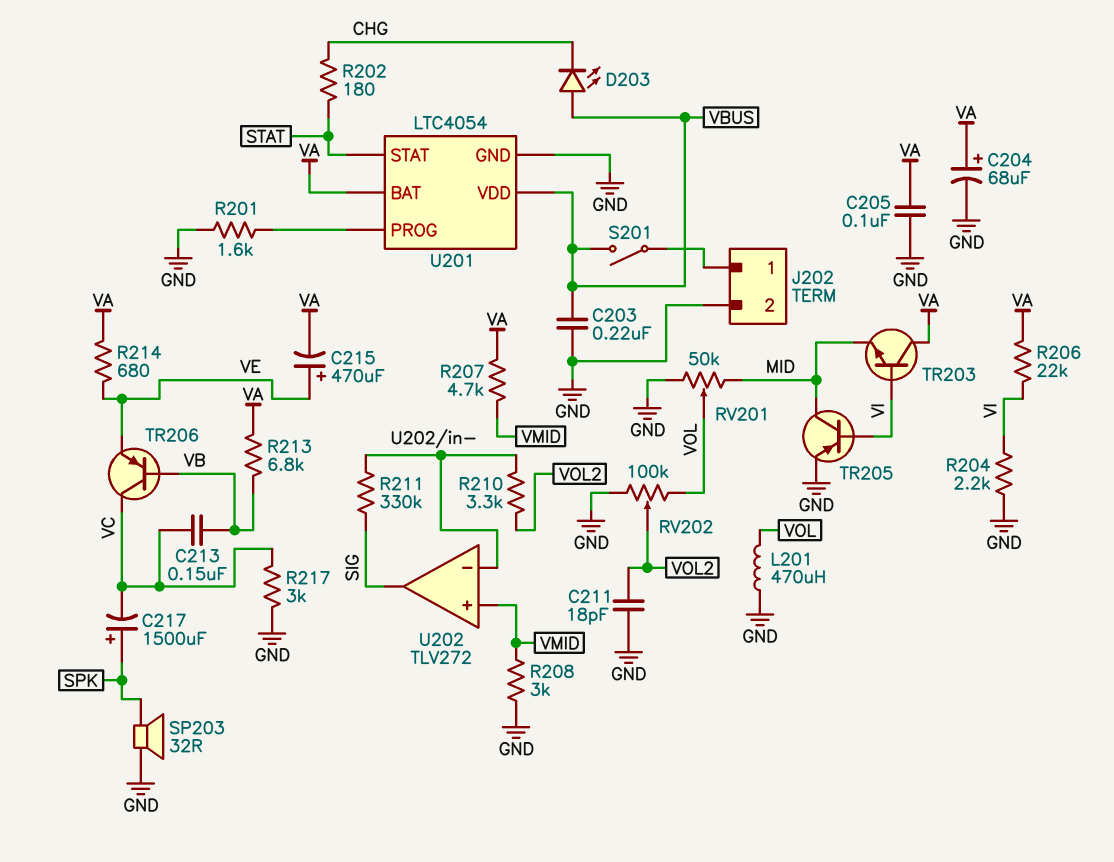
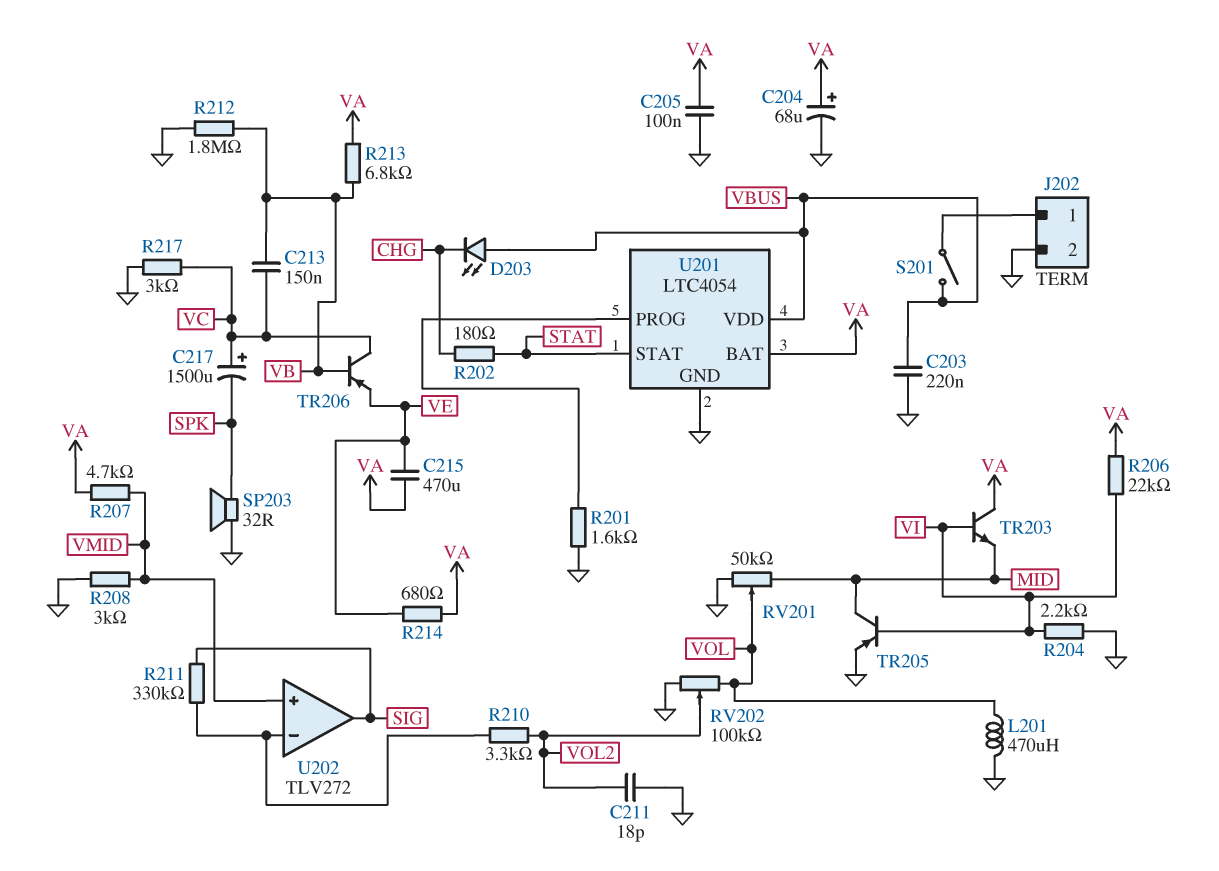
C215: 470uF (plus VE, minus VA) -> 470uF (VA, VE)
C217: 1500uF (plus SPK, minus VC) -> 1500uF (plus VC, minus SPK)
R212: none -> 1.8M (GND, VB)

